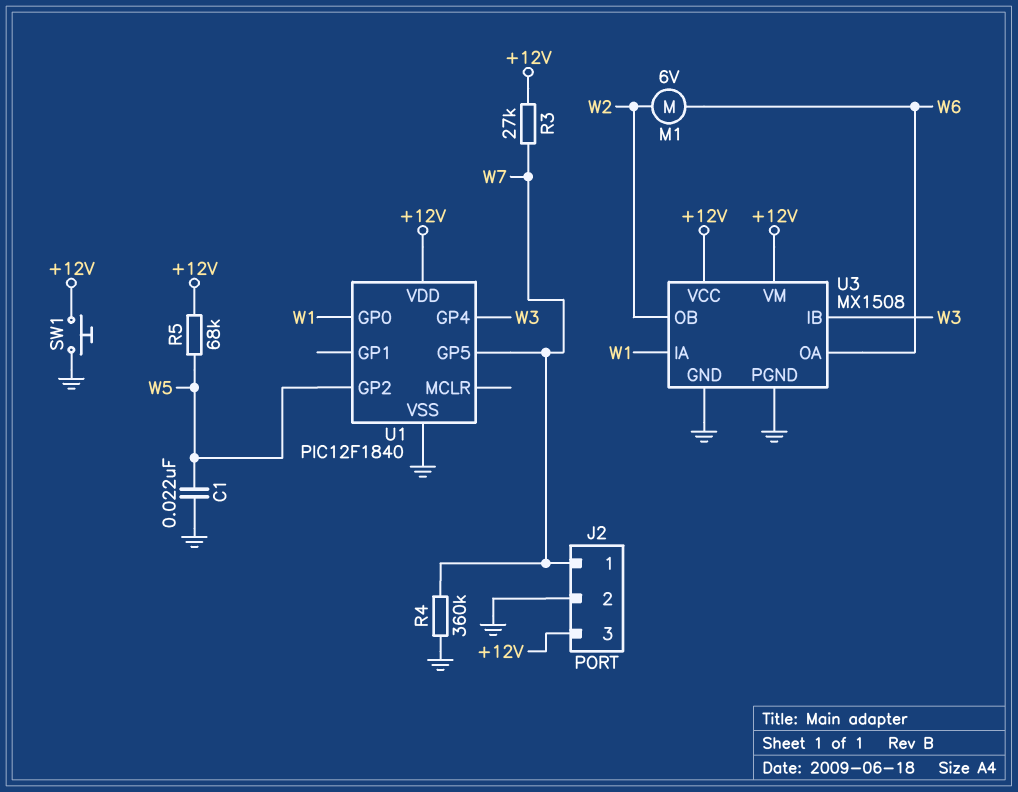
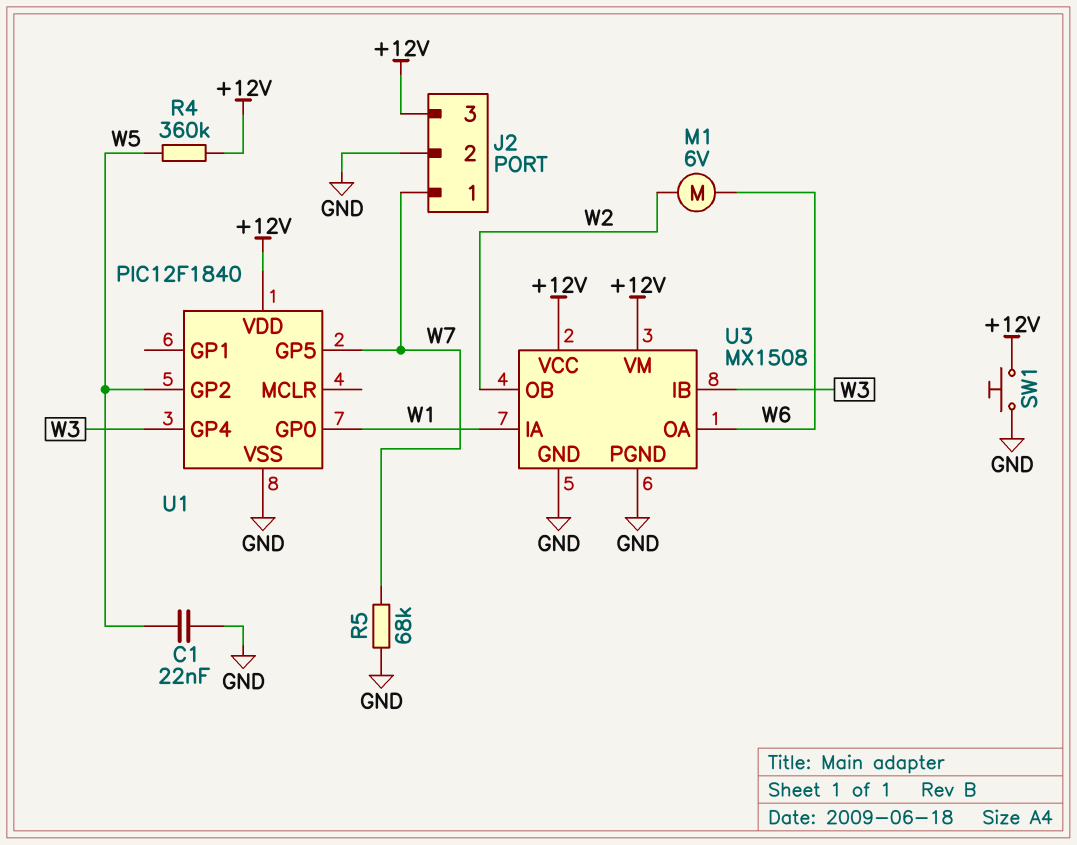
R3: 27k (+12V, W7) -> none
R4: 360k (GND, W7) -> 360k (+12V, W5)
R5: 68k (+12V, W5) -> 68k (GND, W7)

